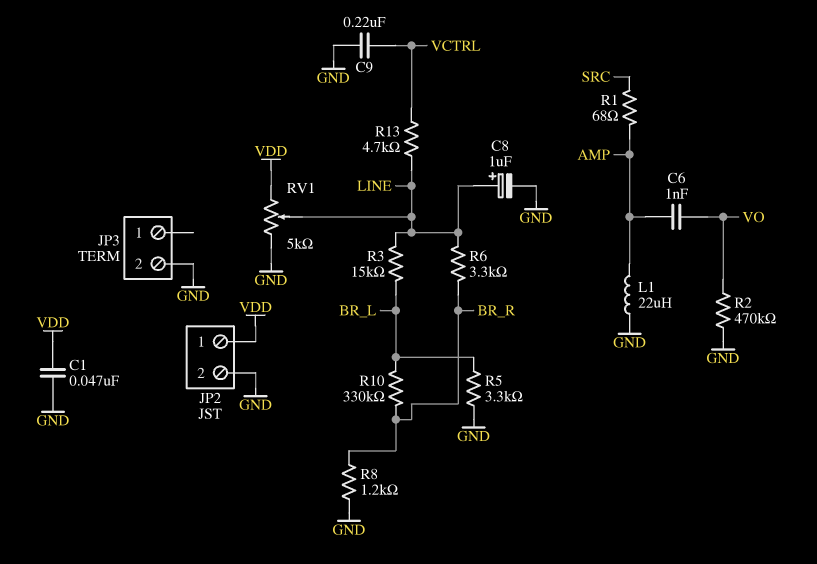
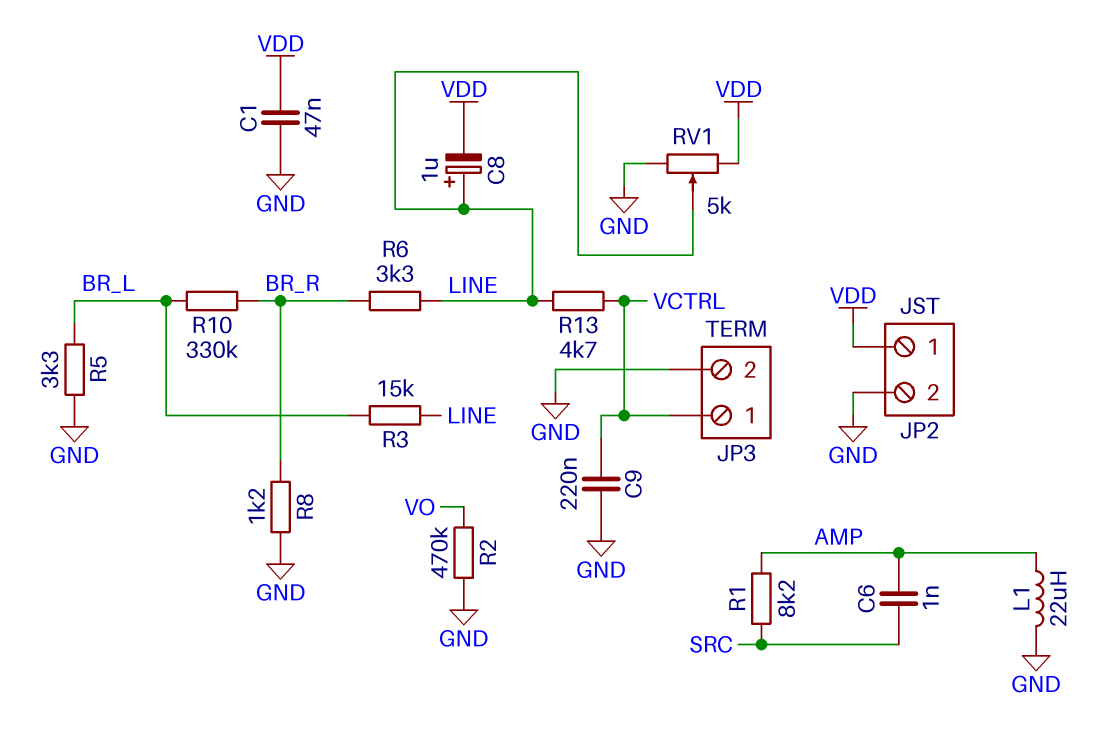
C6: 1nF (AMP, VO) -> 1nF (AMP, SRC)
C8: 1uF (plus LINE, minus GND) -> 1uF (plus LINE, minus VDD)
JP3 pin 1: none -> VCTRL
R1: 68 (AMP, SRC) -> 8.2k (AMP, SRC)

